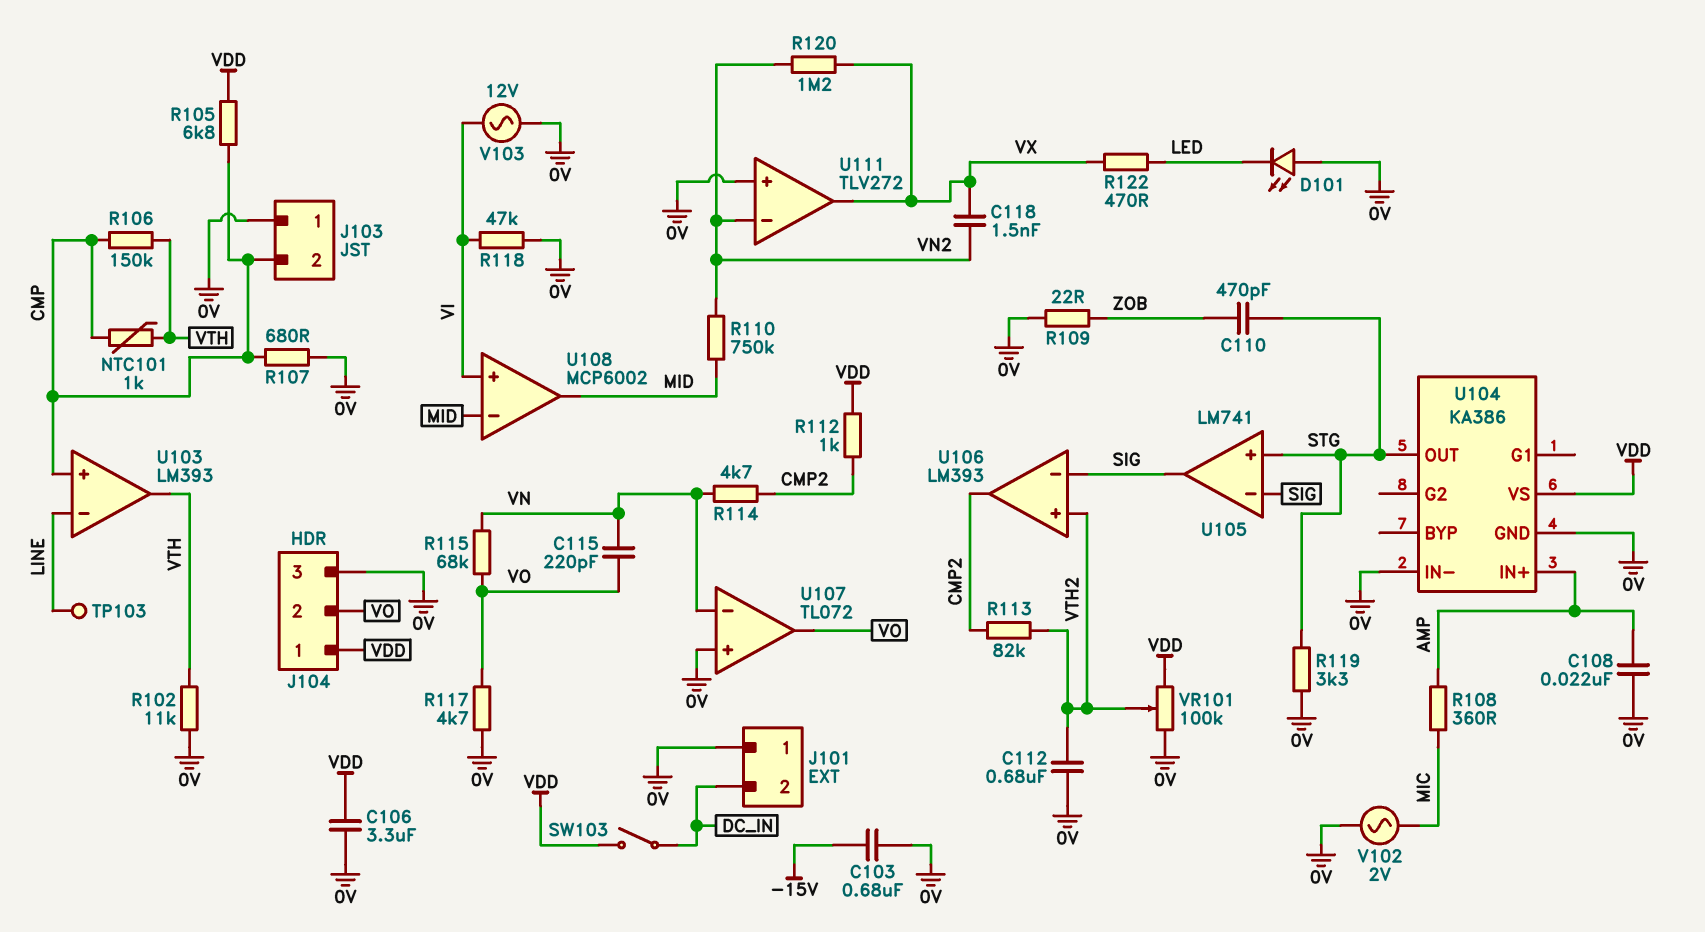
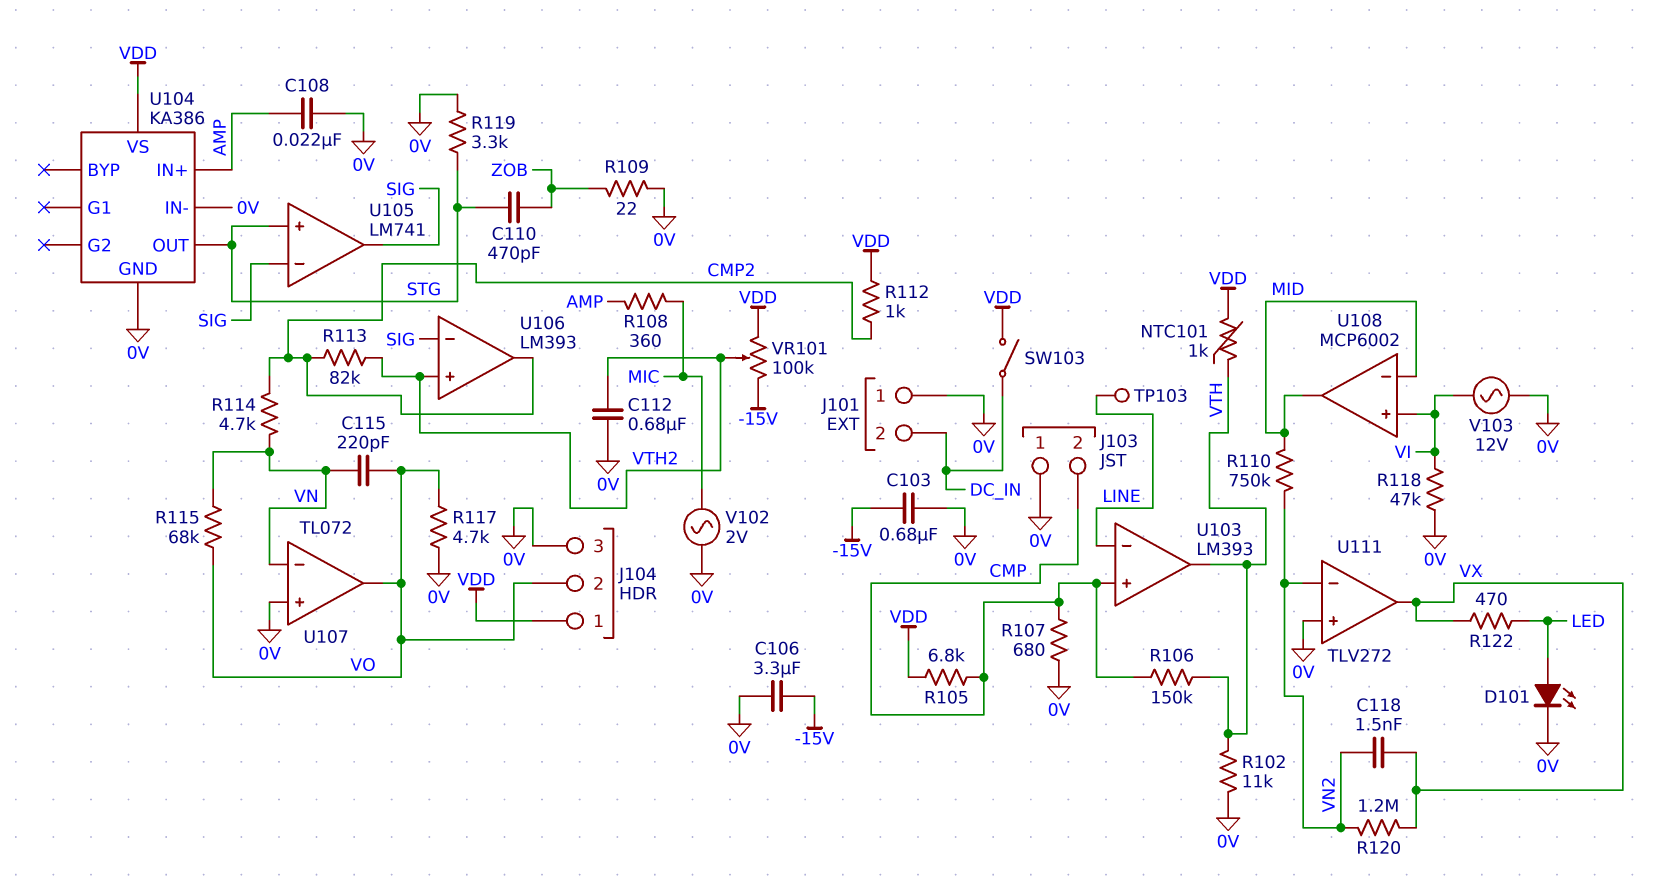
C106: 3.3uF (0V, VDD) -> 3.3uF (-15V, 0V)
D101: LED (A 0V, K LED) -> LED (A LED, K 0V)
NTC101: 1k (CMP, VTH) -> 1k (VDD, VTH)
VR101: 100k (0V, VDD, wiper VTH2) -> 100k (-15V, VDD, wiper VTH2)

